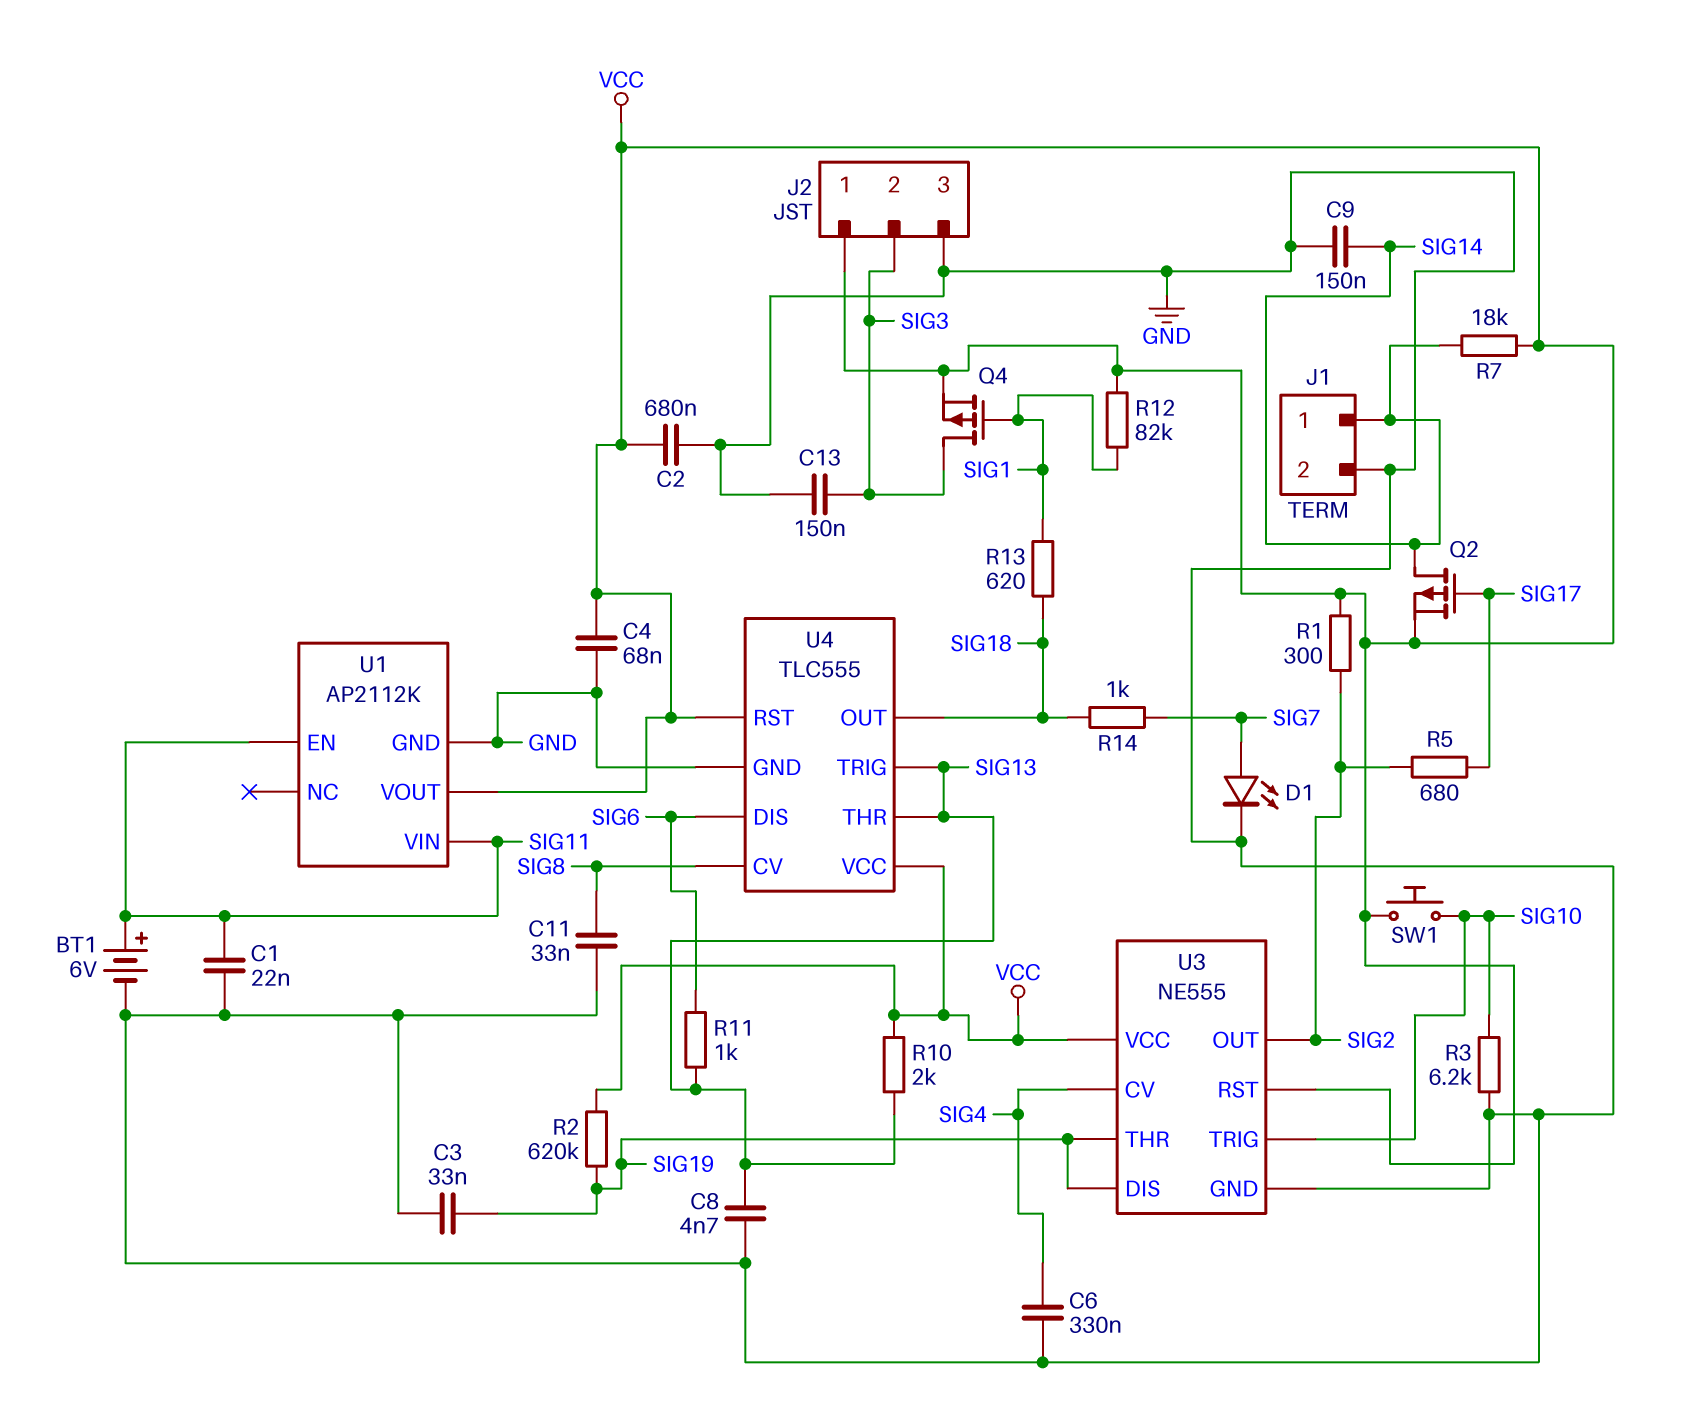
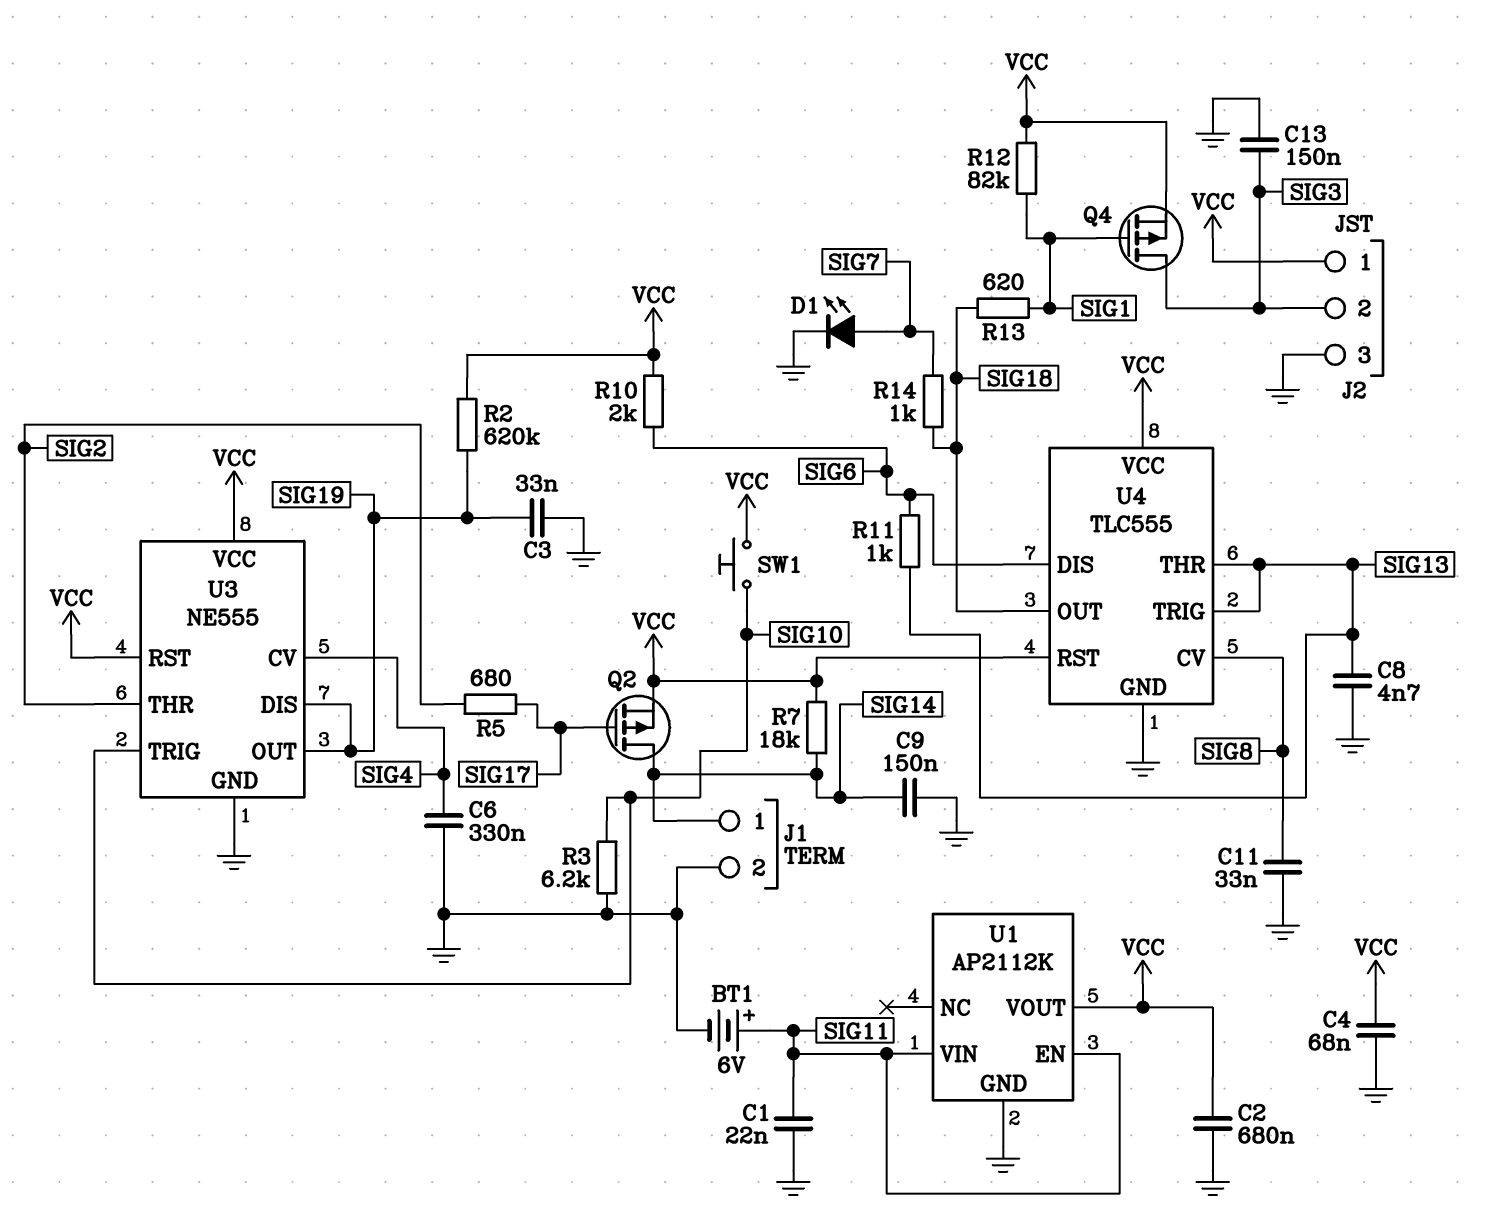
R1: 300 (SIG2, VCC) -> none
R10: 2k (SIG13, VCC) -> 2k (SIG6, VCC)
U3 pin OUT: SIG2 -> SIG19
U3 pin THR: SIG19 -> SIG2

